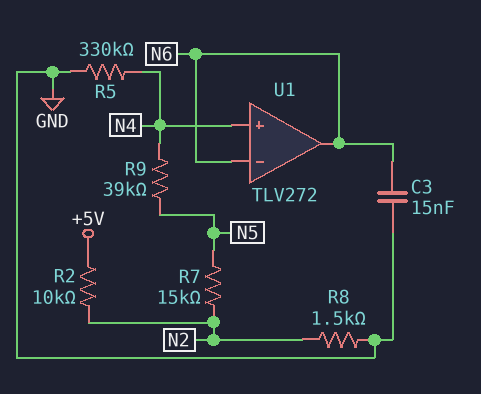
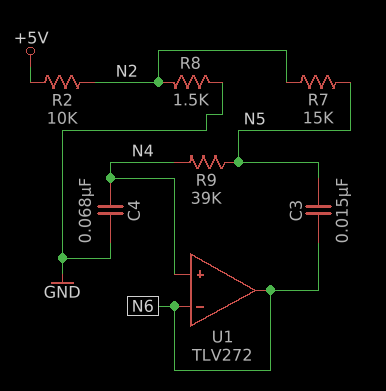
C3: 15nF (GND, N6) -> 15nF (N5, N6)
C4: none -> 68nF (GND, N4)
R5: 330k (GND, N4) -> none

